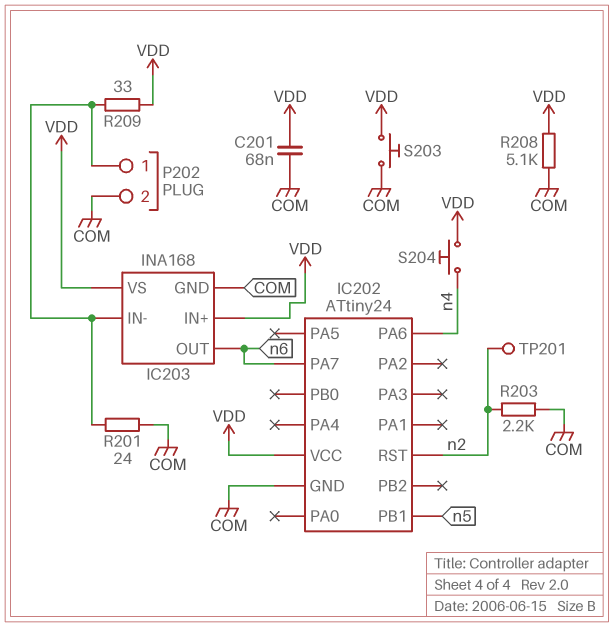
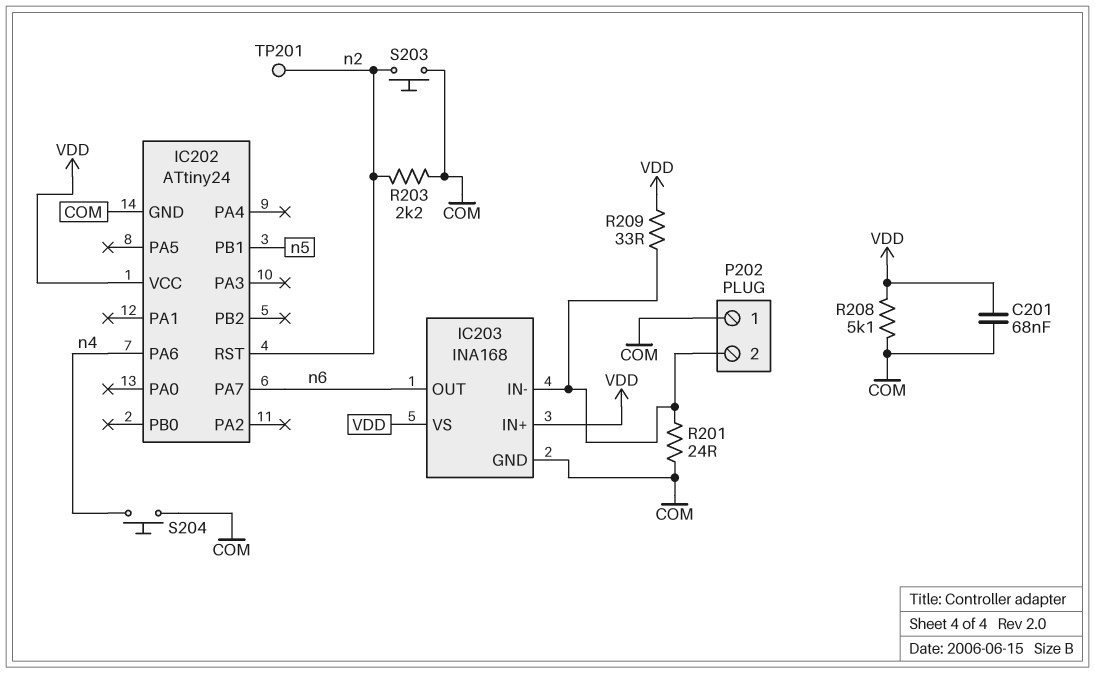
P202 pin 1: IC203/IN- -> COM
P202 pin 2: COM -> IC203/IN-
S203: button (COM, VDD) -> button (COM, n2)
S204: button (VDD, n4) -> button (COM, n4)

